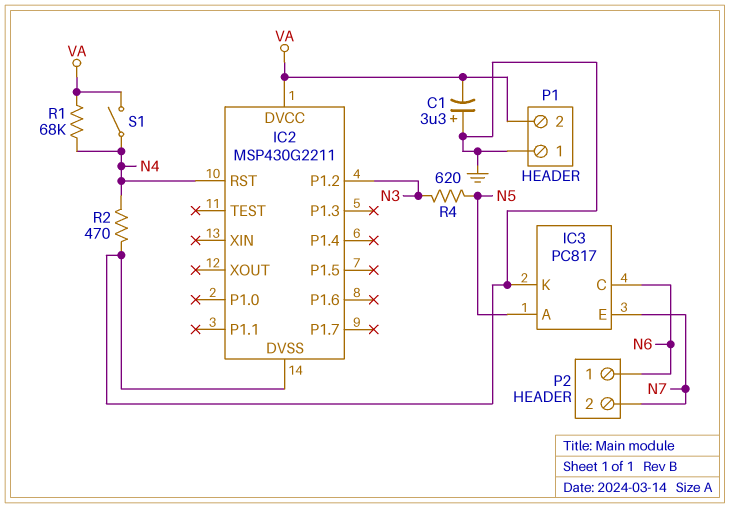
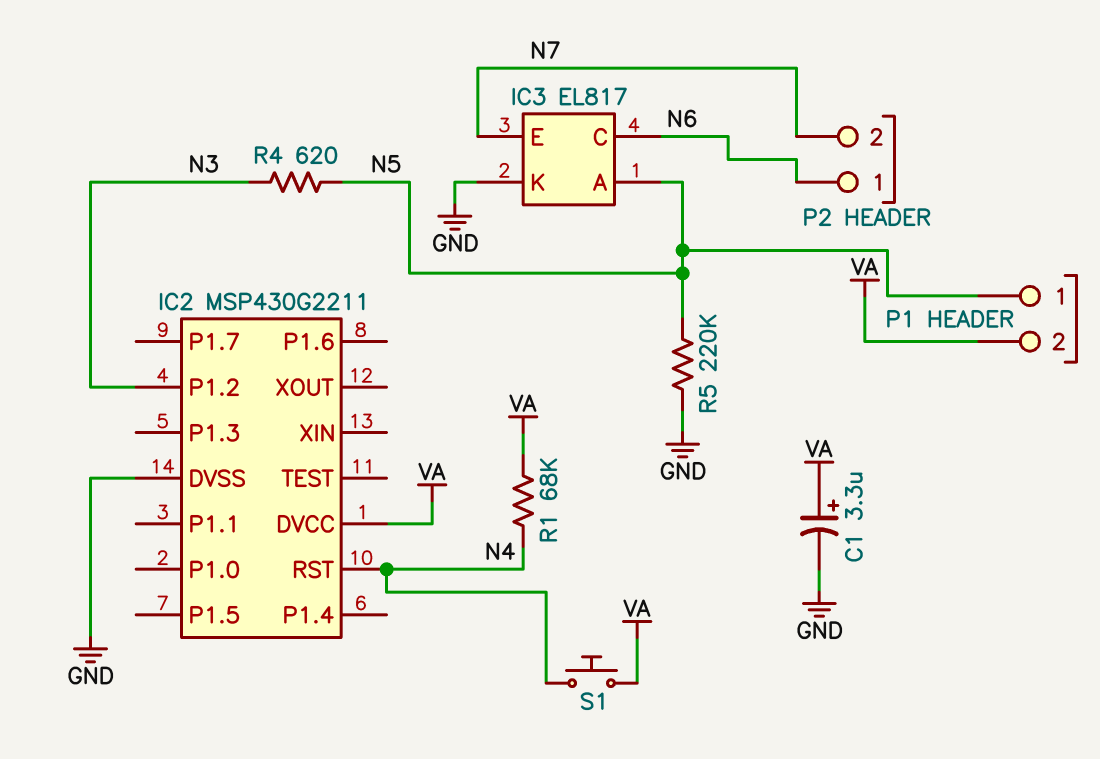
C1: 3.3uF (plus GND, minus VA) -> 3.3uF (plus VA, minus GND)
IC3: PC817 -> EL817
P1 pin 1: GND -> N5
R2: 470 (GND, N4) -> none
R5: none -> 220k (GND, N5)
S1: switch (N4, VA) -> button (N4, VA)

